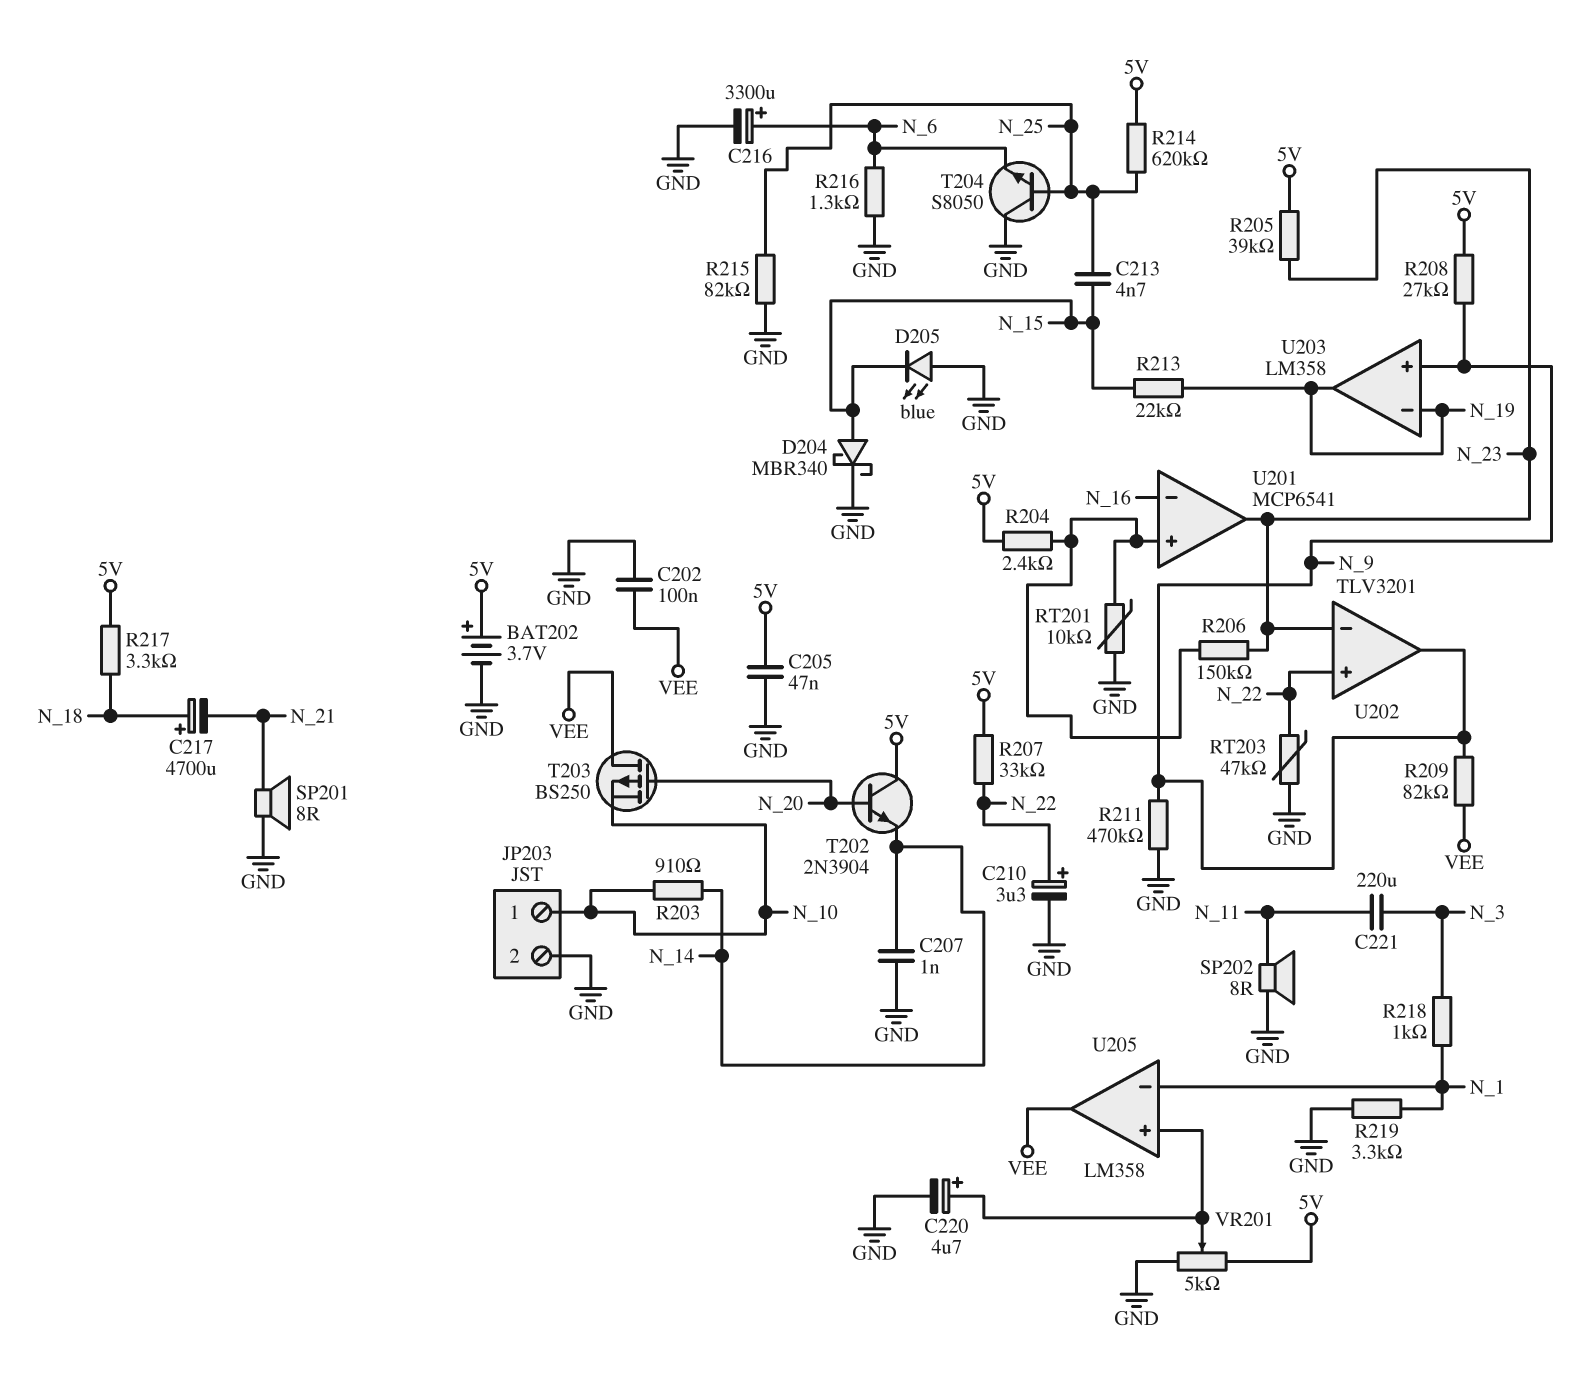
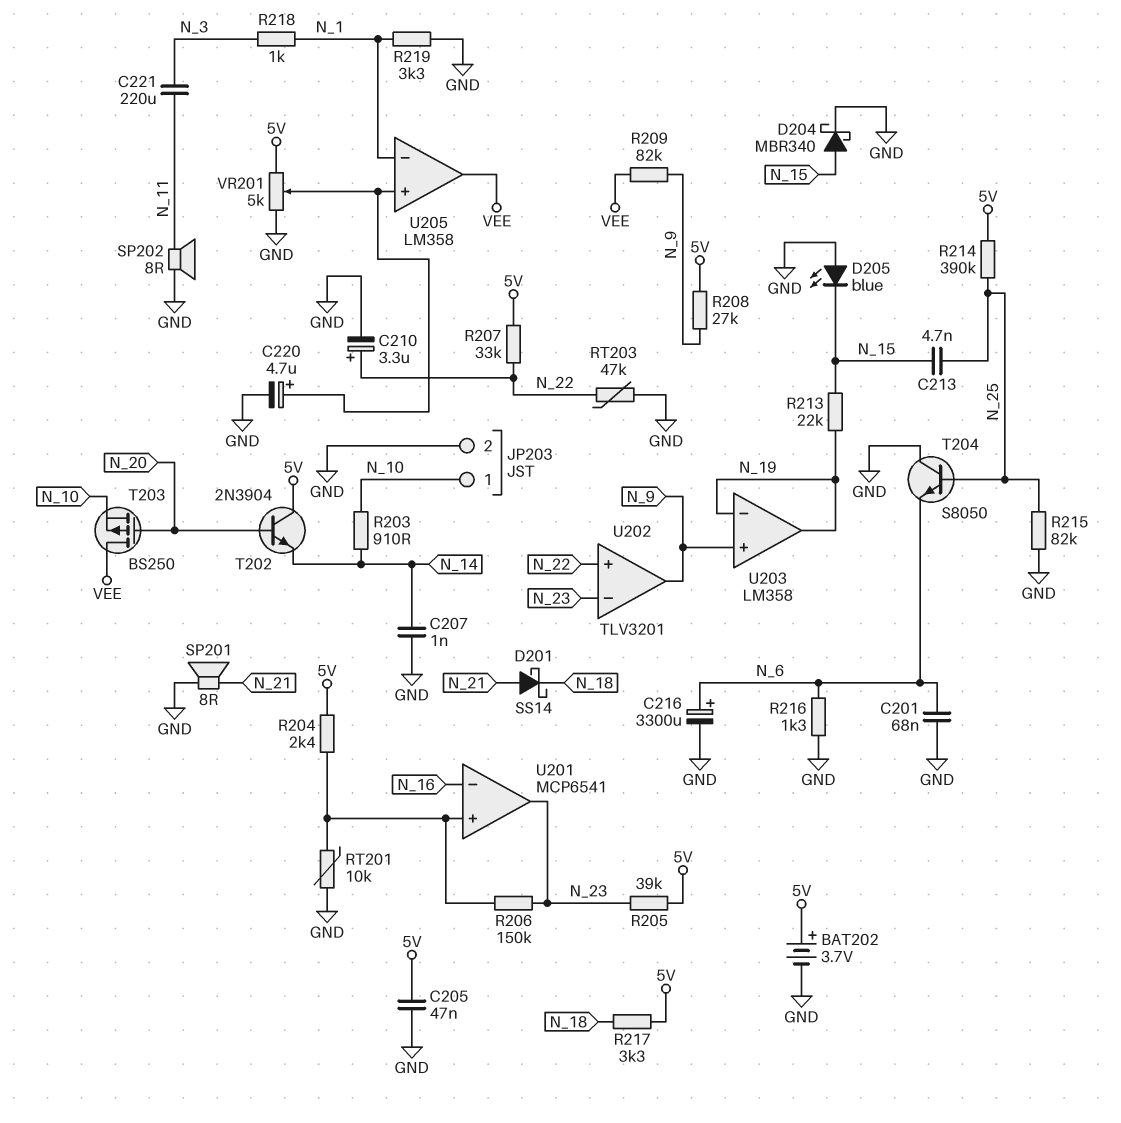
C201: none -> 68nF (GND, N_6)
C202: 100nF (GND, VEE) -> none
C217: 4700uF (plus N_18, minus N_21) -> none
D201: none -> schottky SS14 (A N_21, K N_18)
R211: 470k (GND, N_9) -> none
R214: 620k (5V, N_25) -> 390k (5V, N_25)

